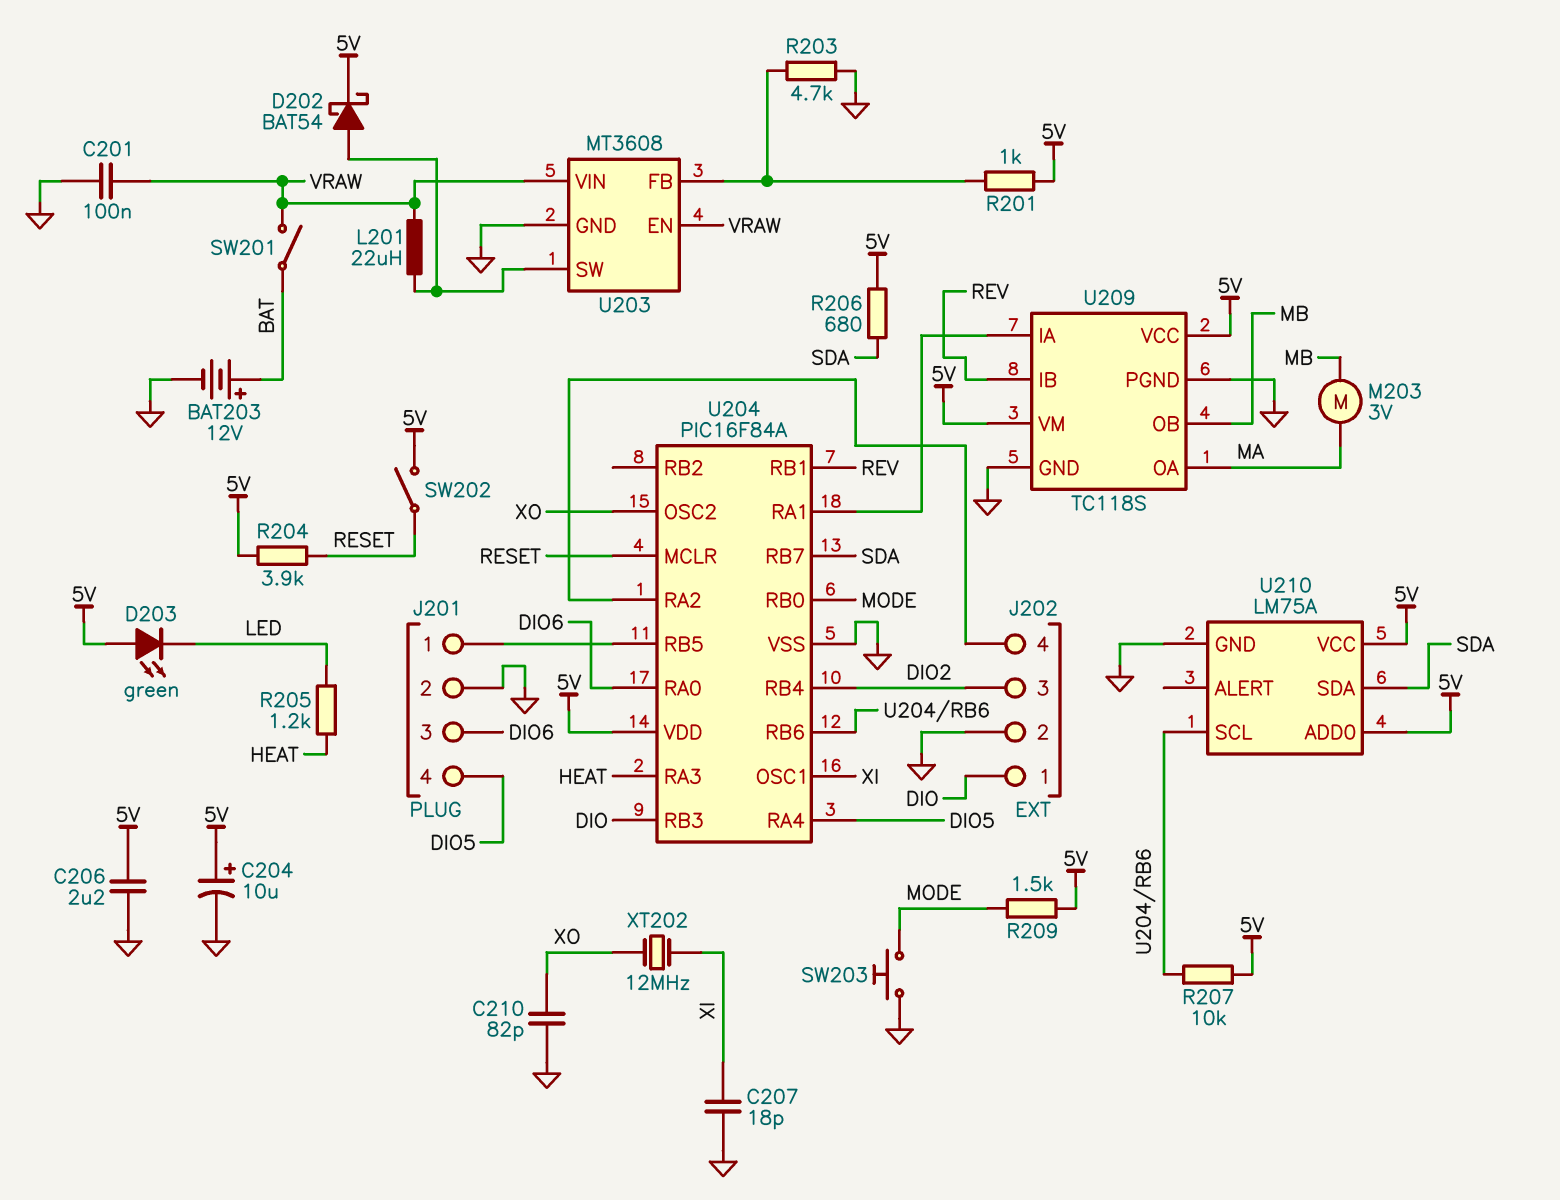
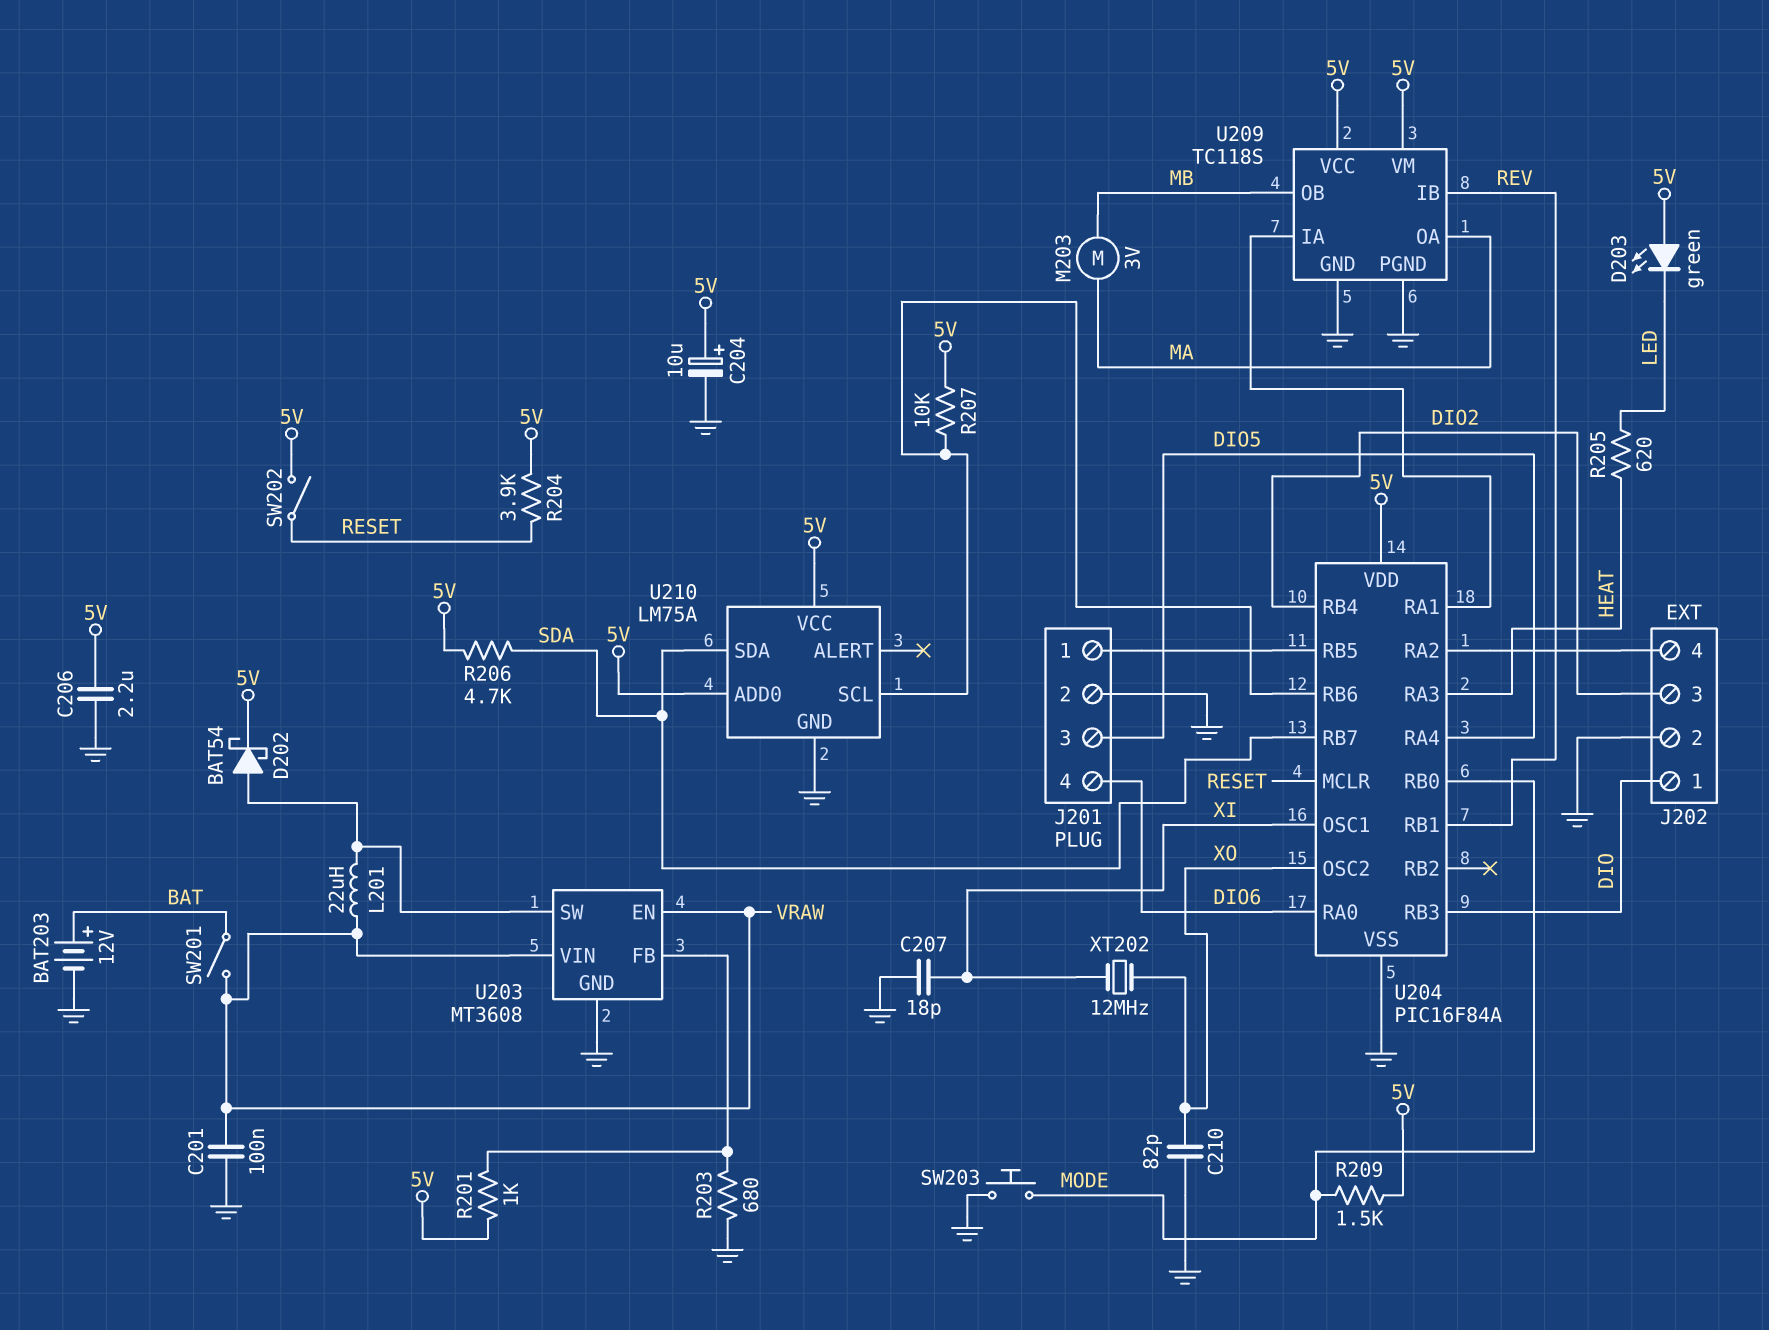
J201 pin 3: DIO6 -> DIO5
J201 pin 4: DIO5 -> DIO6
R203: 4.7k (GND, U203/FB) -> 680 (GND, U203/FB)
R205: 1.2k (HEAT, LED) -> 620 (HEAT, LED)
R206: 680 (5V, SDA) -> 4.7k (5V, SDA)

